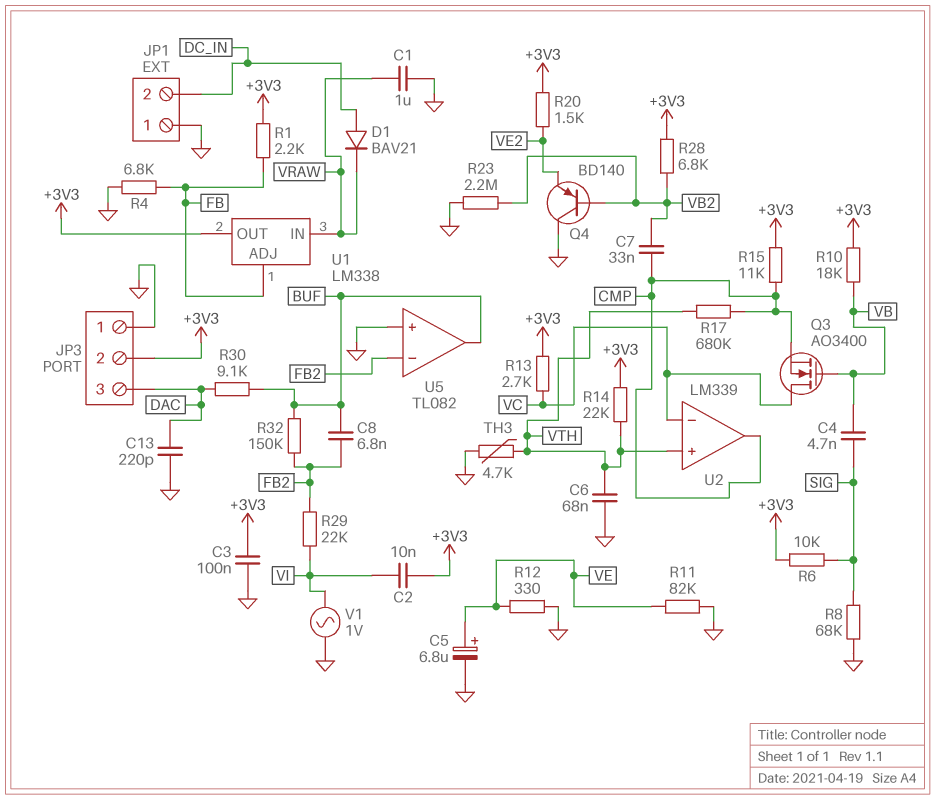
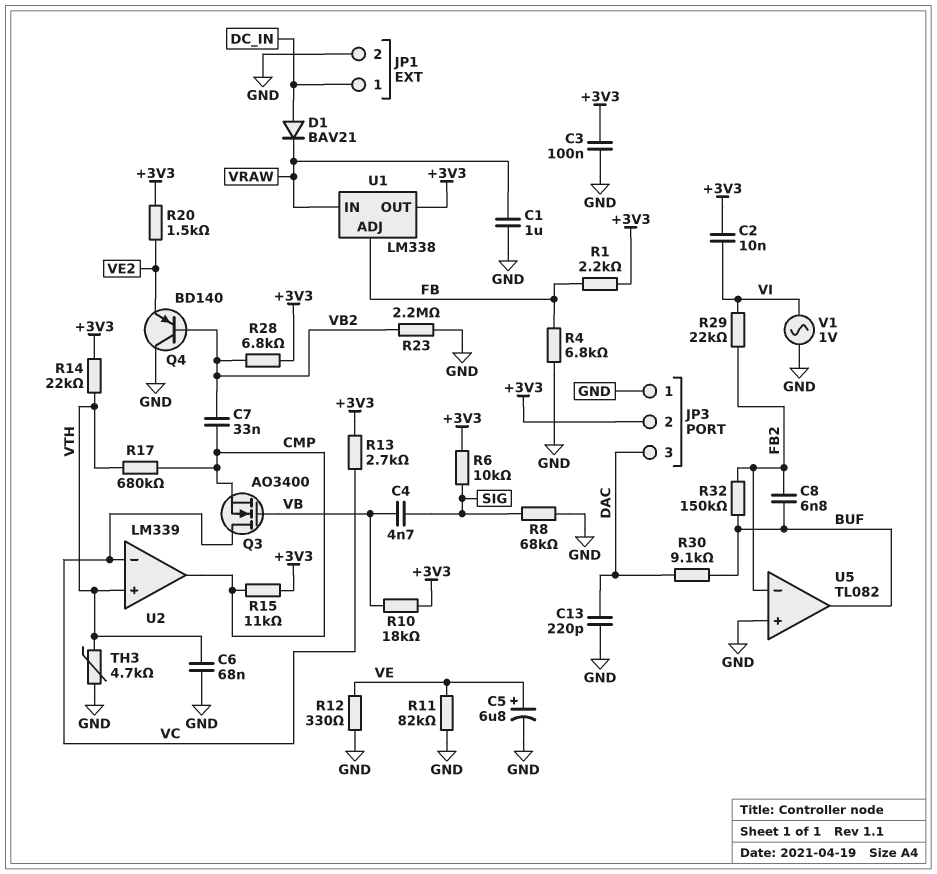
JP1 pin 1: GND -> DC_IN
JP1 pin 2: DC_IN -> GND

